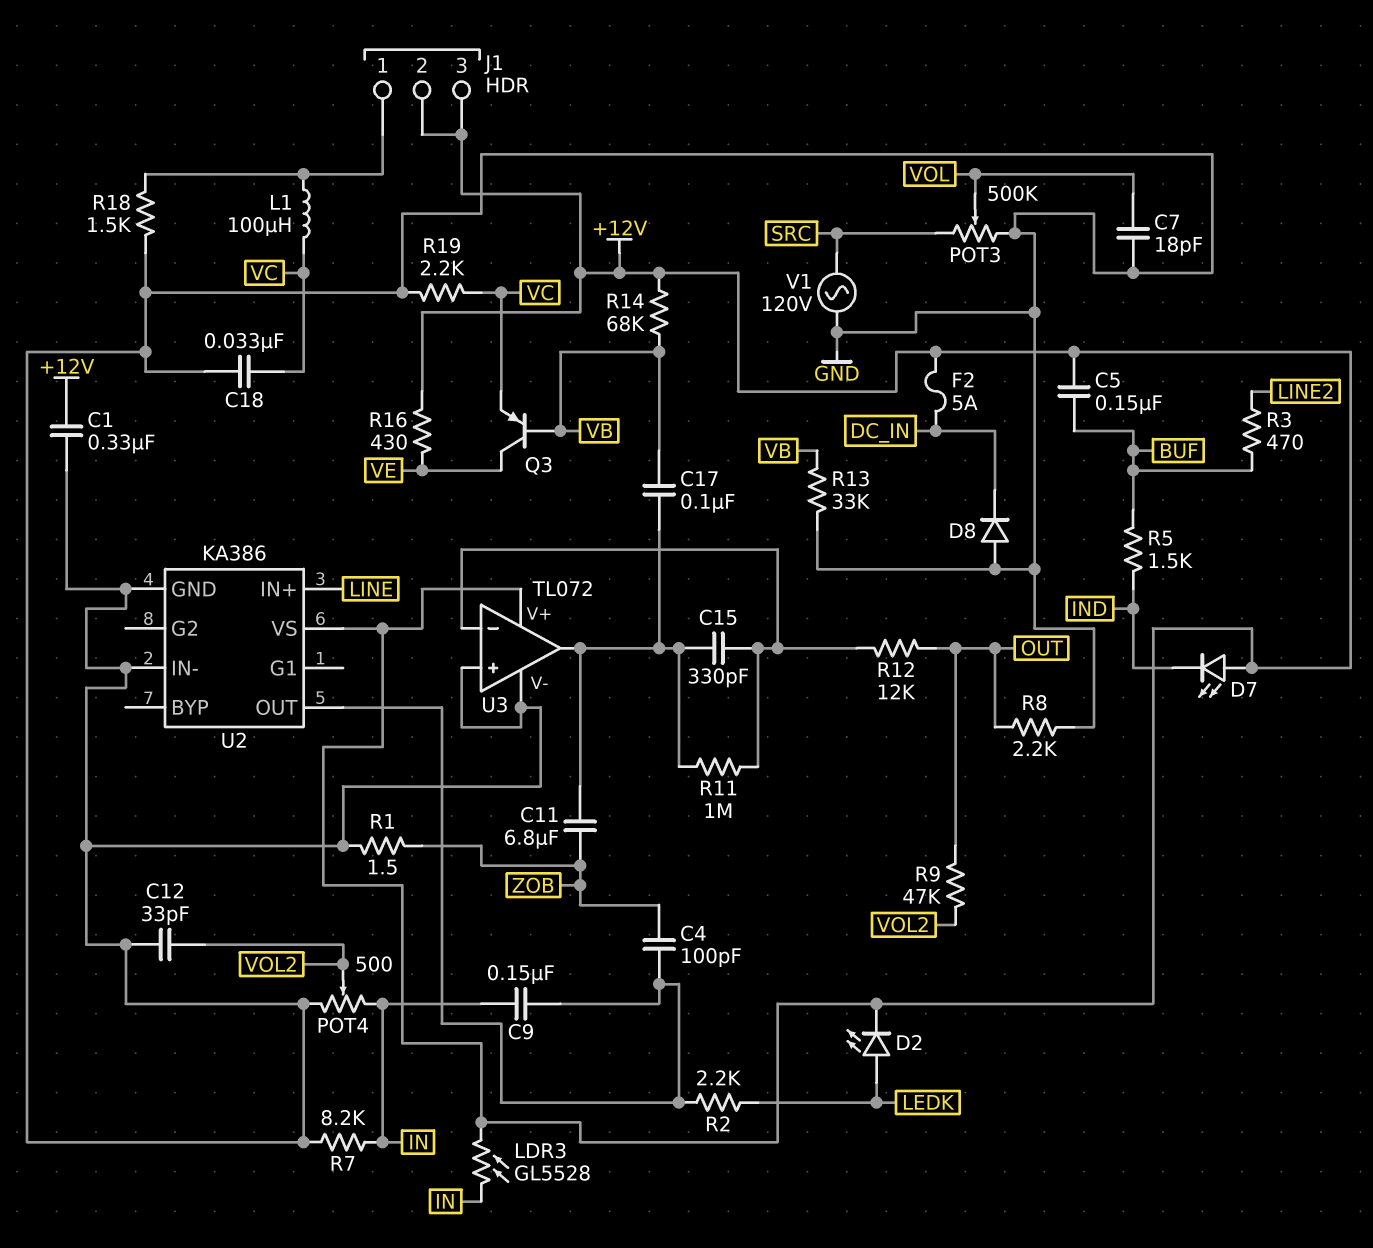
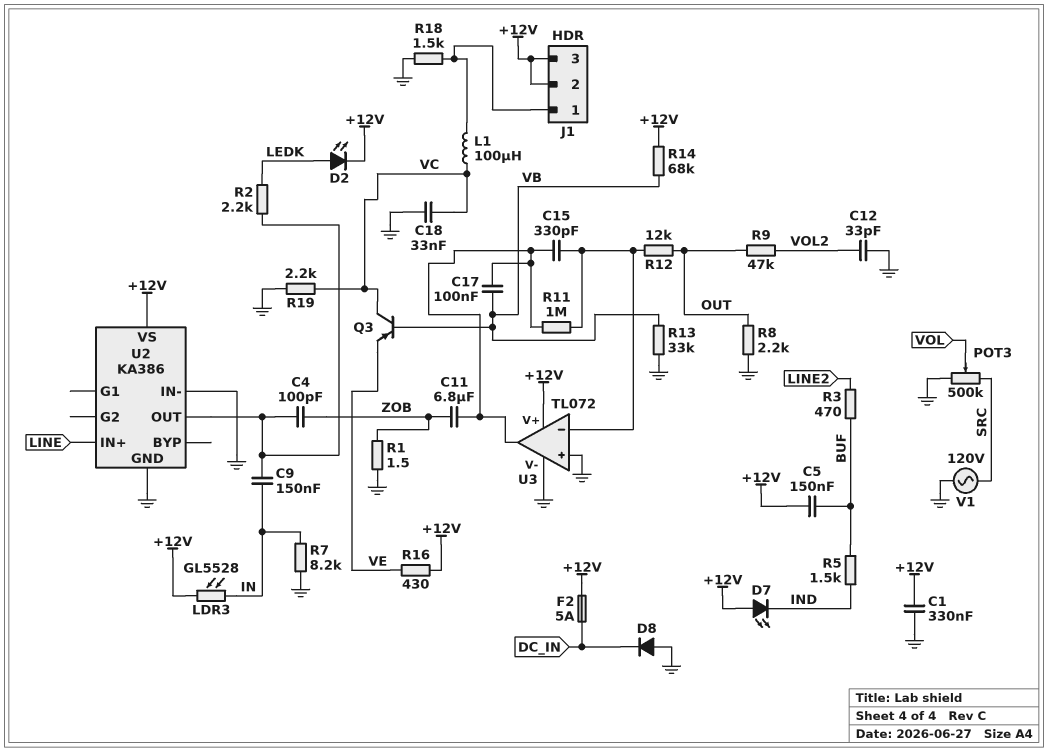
C7: 18pF (GND, VOL) -> none
POT4: 500 (GND, IN, wiper VOL2) -> none
Q3: PNP (B VB, C VE, E VC) -> PNP (B VB, C VC, E VE)

